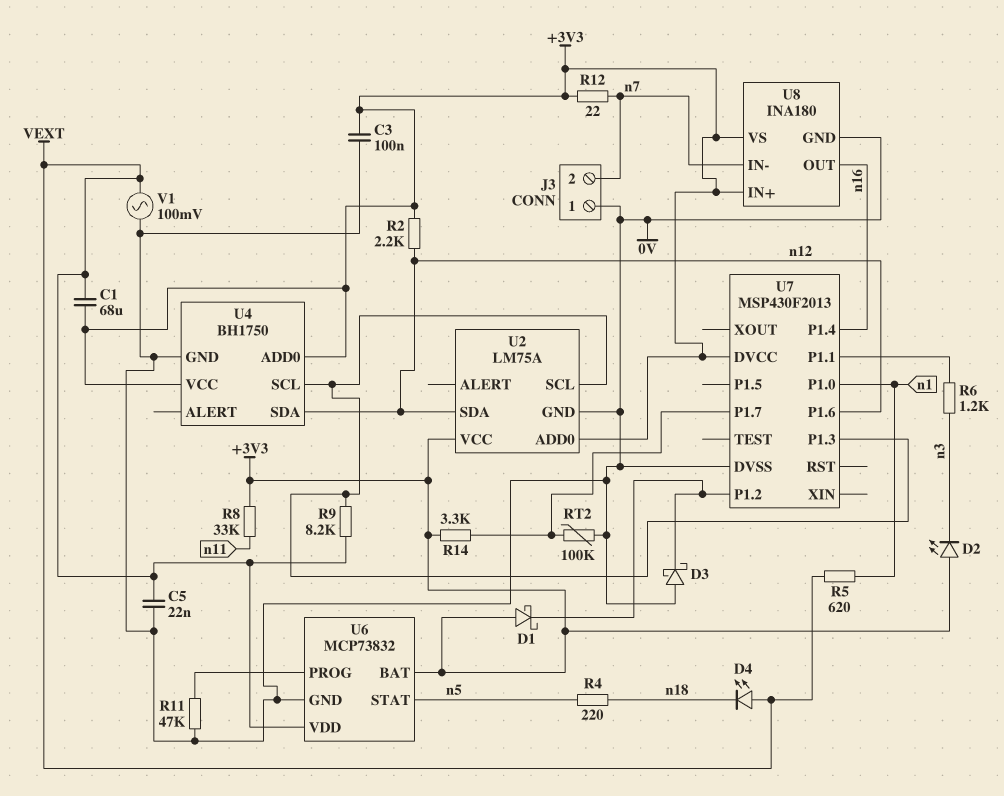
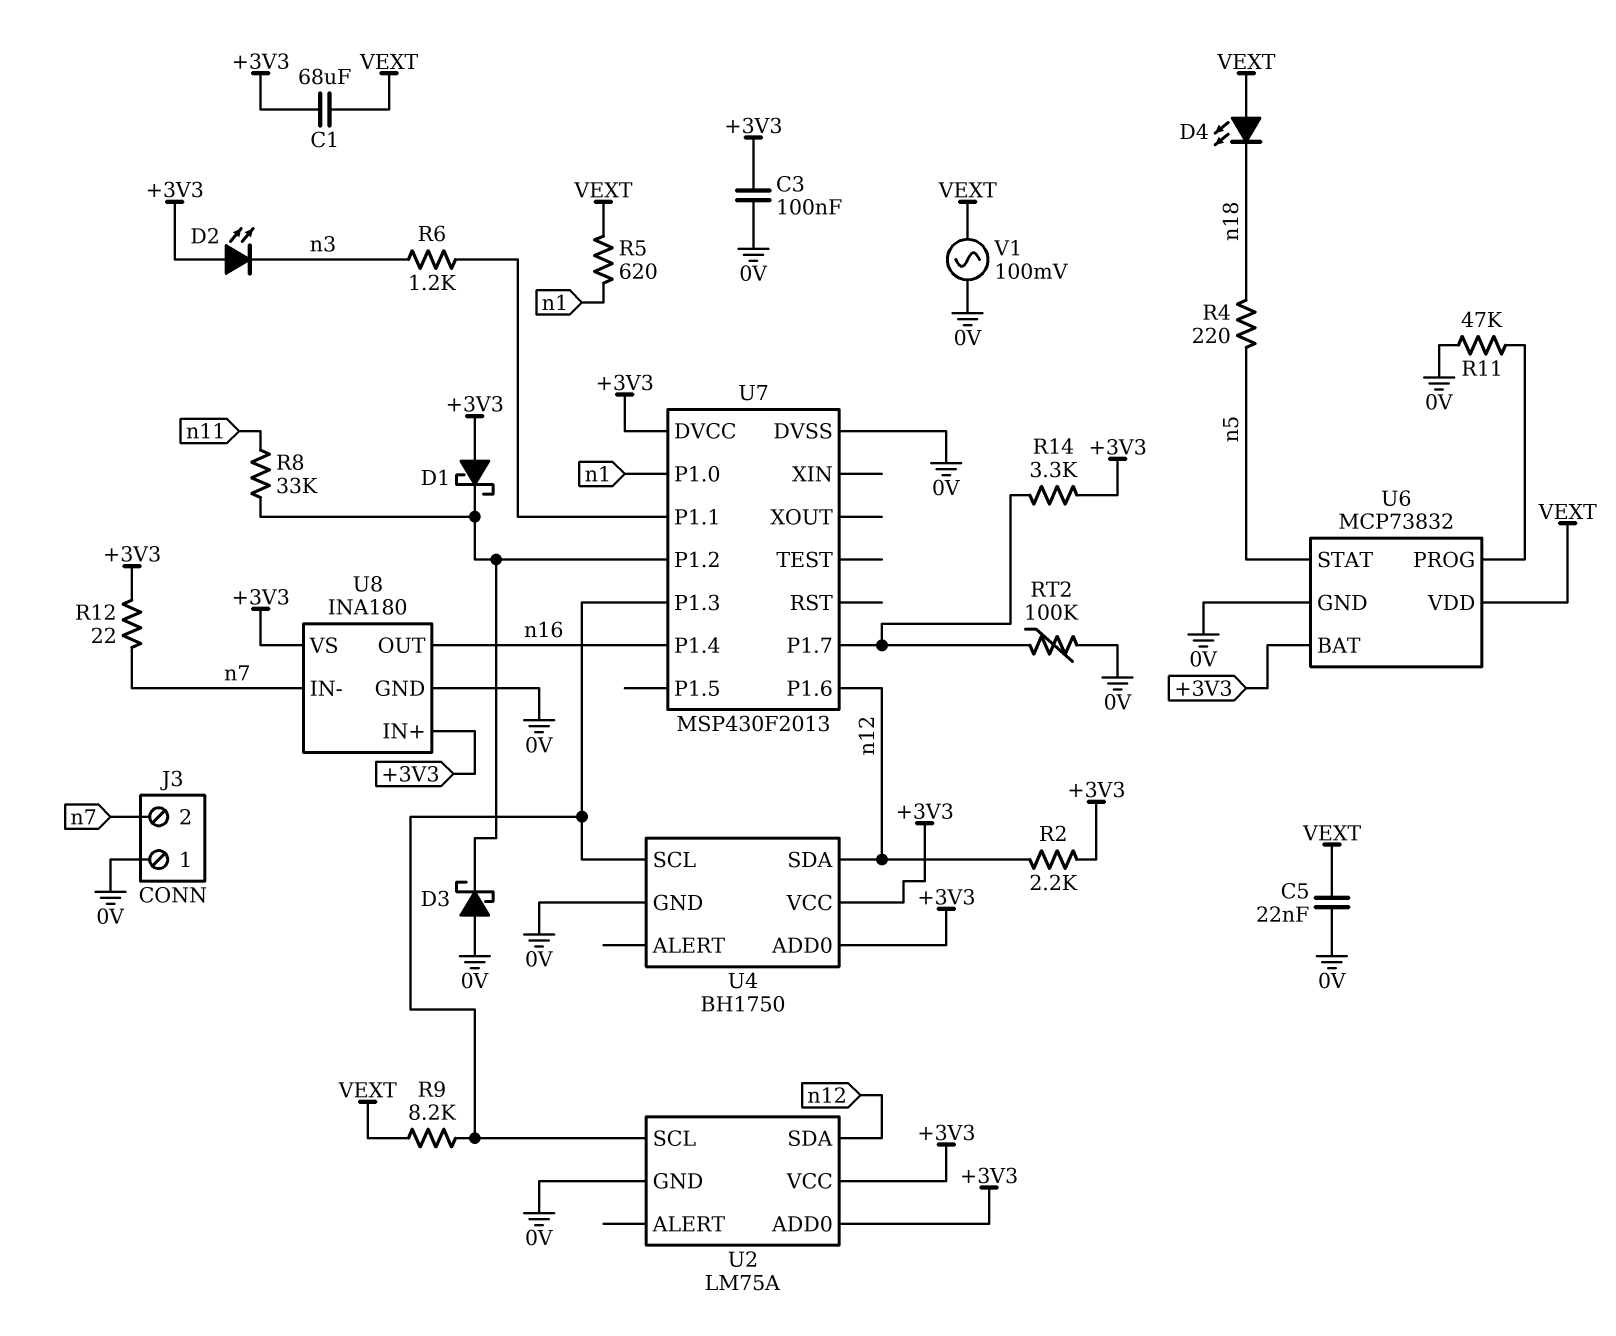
R8: 33k (+3V3, n11) -> 33k (U7/P1.2, n11)

